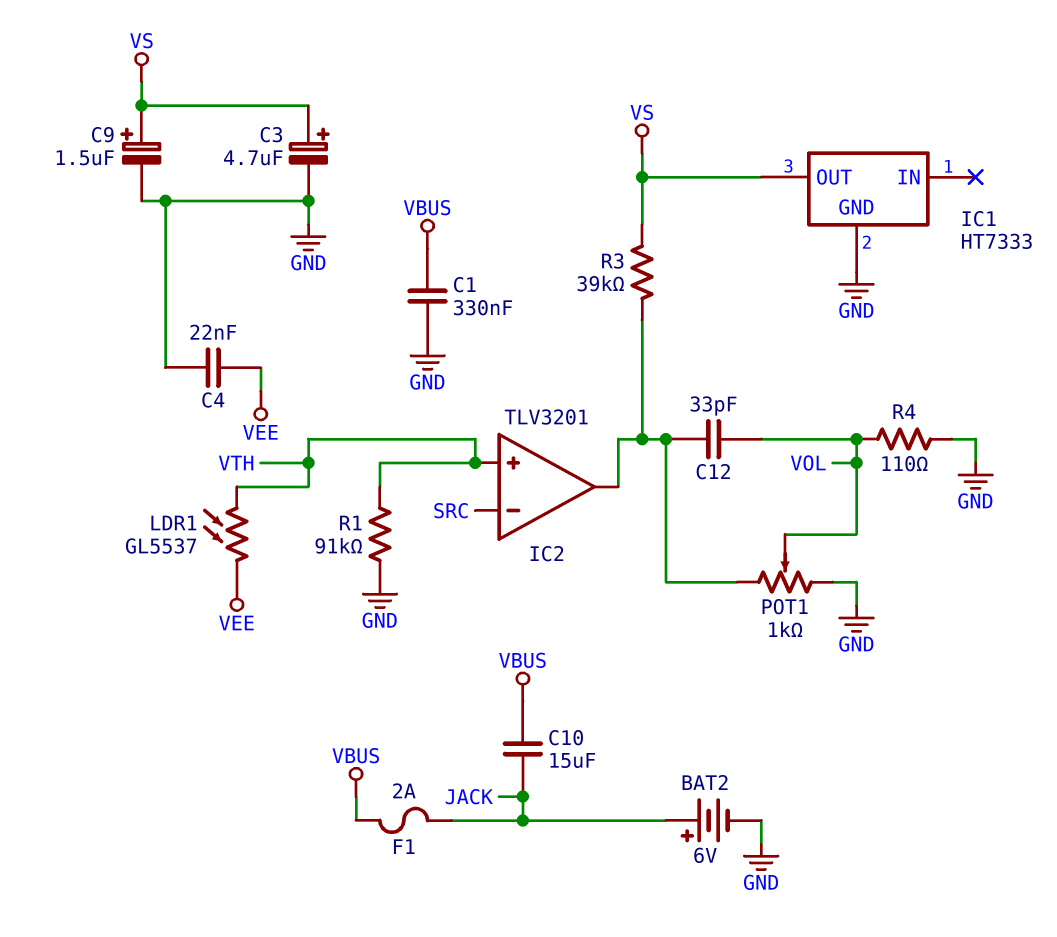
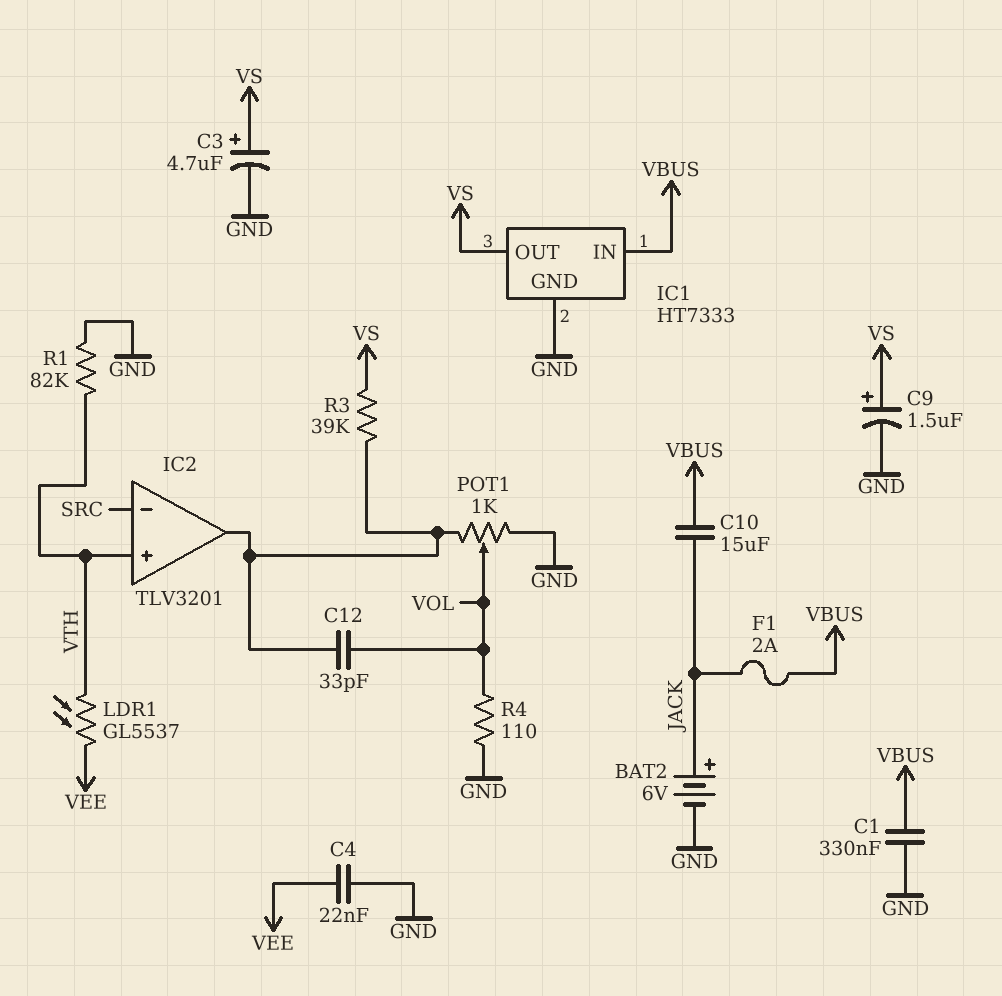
IC1 pin IN: none -> VBUS
R1: 91k (GND, VTH) -> 82k (GND, VTH)

